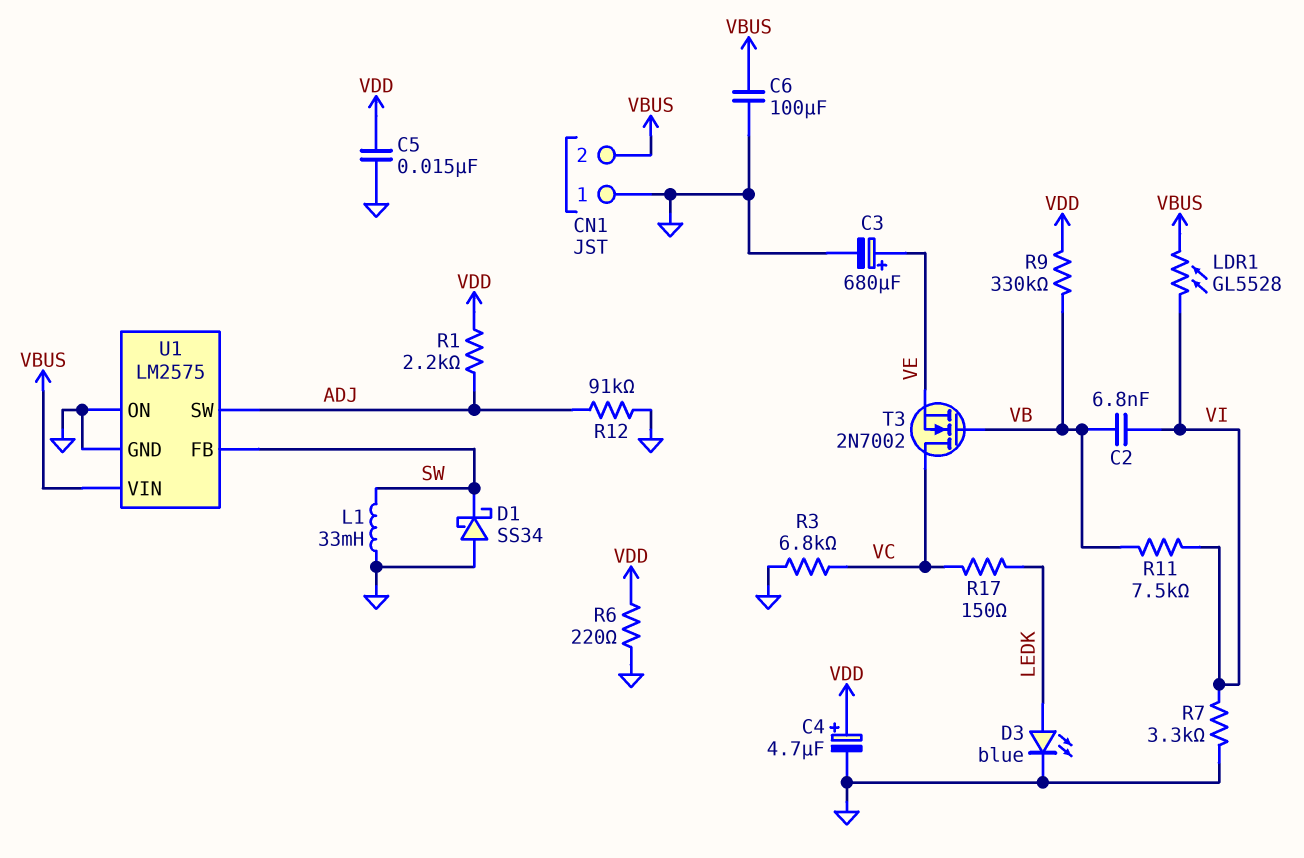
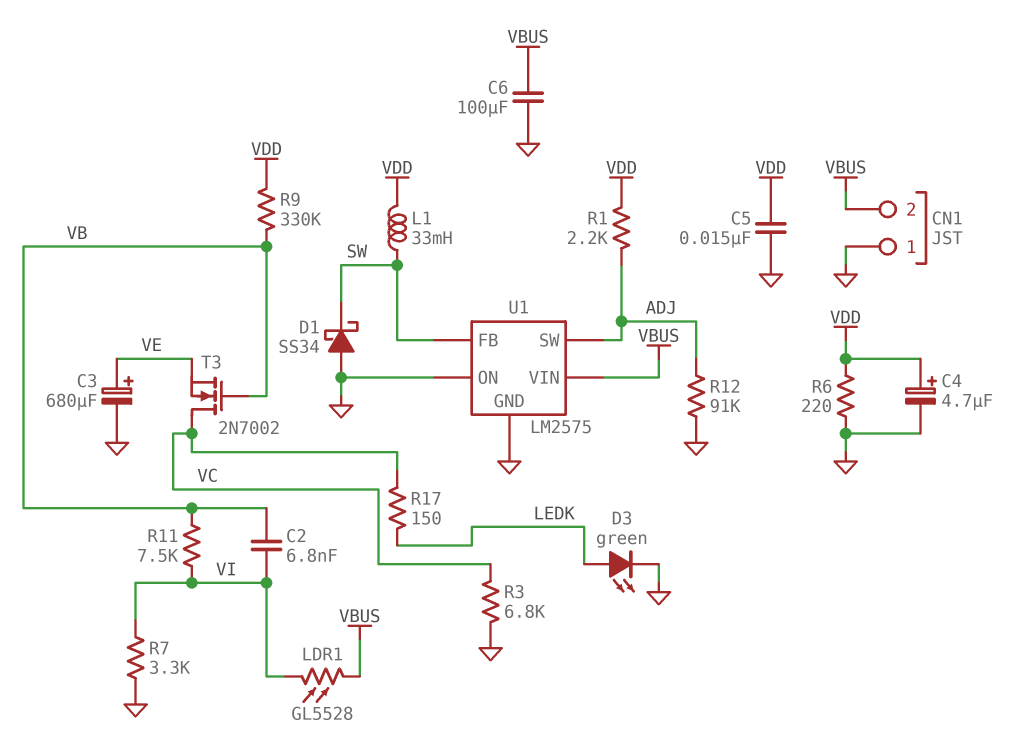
D3: LED blue (A LEDK, K GND) -> LED green (A LEDK, K GND)
L1: 33mH (GND, SW) -> 33mH (SW, VDD)

